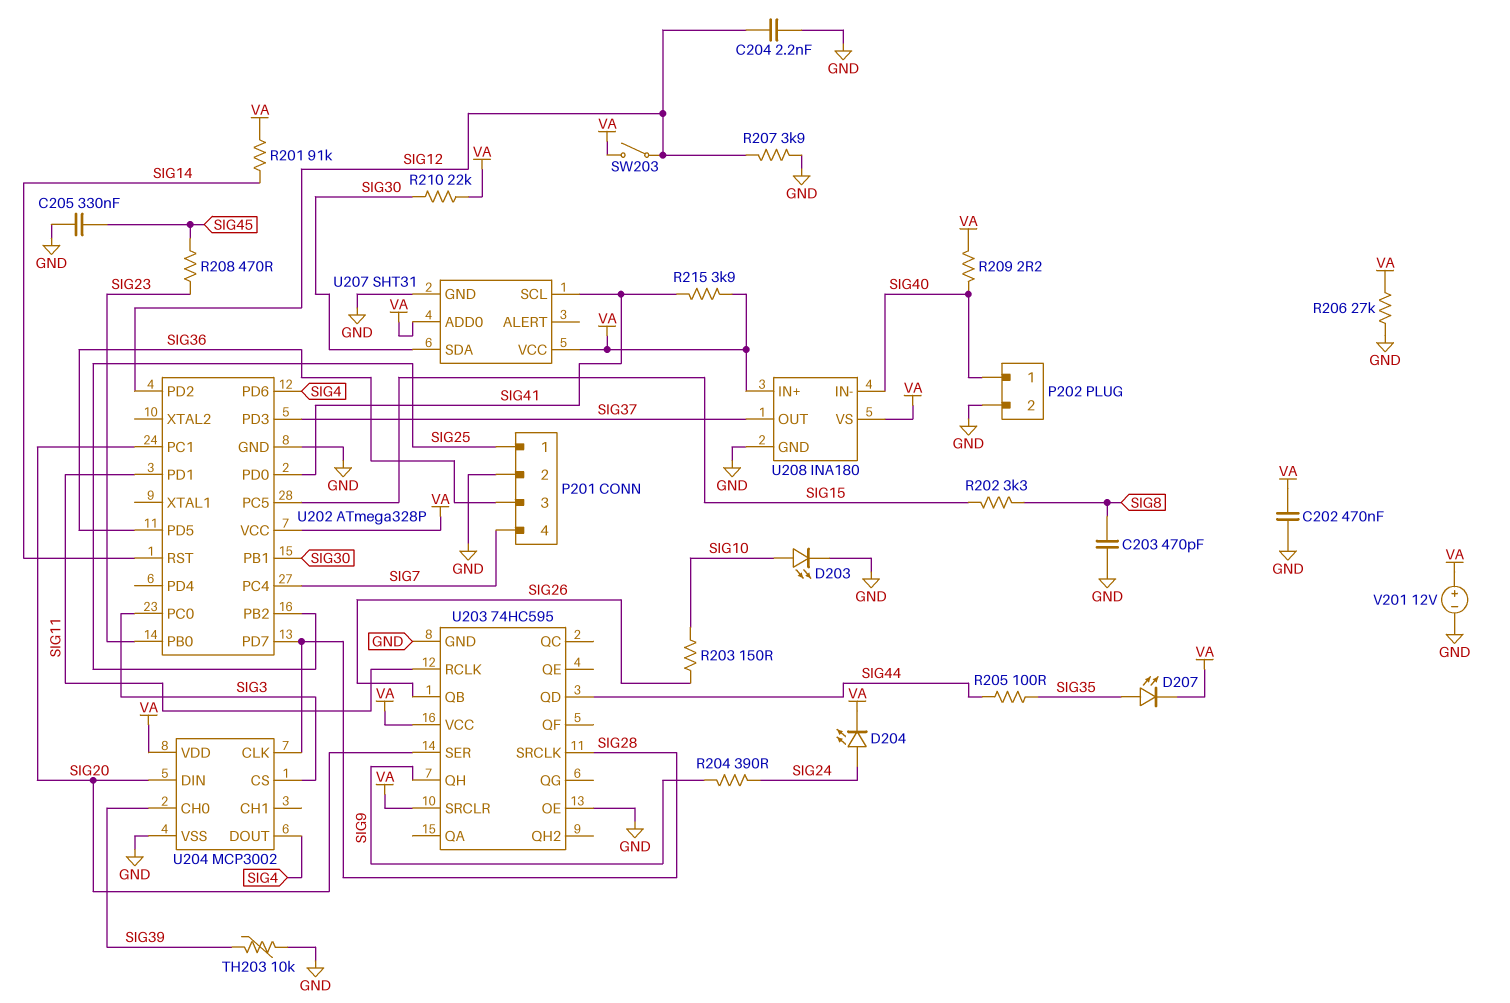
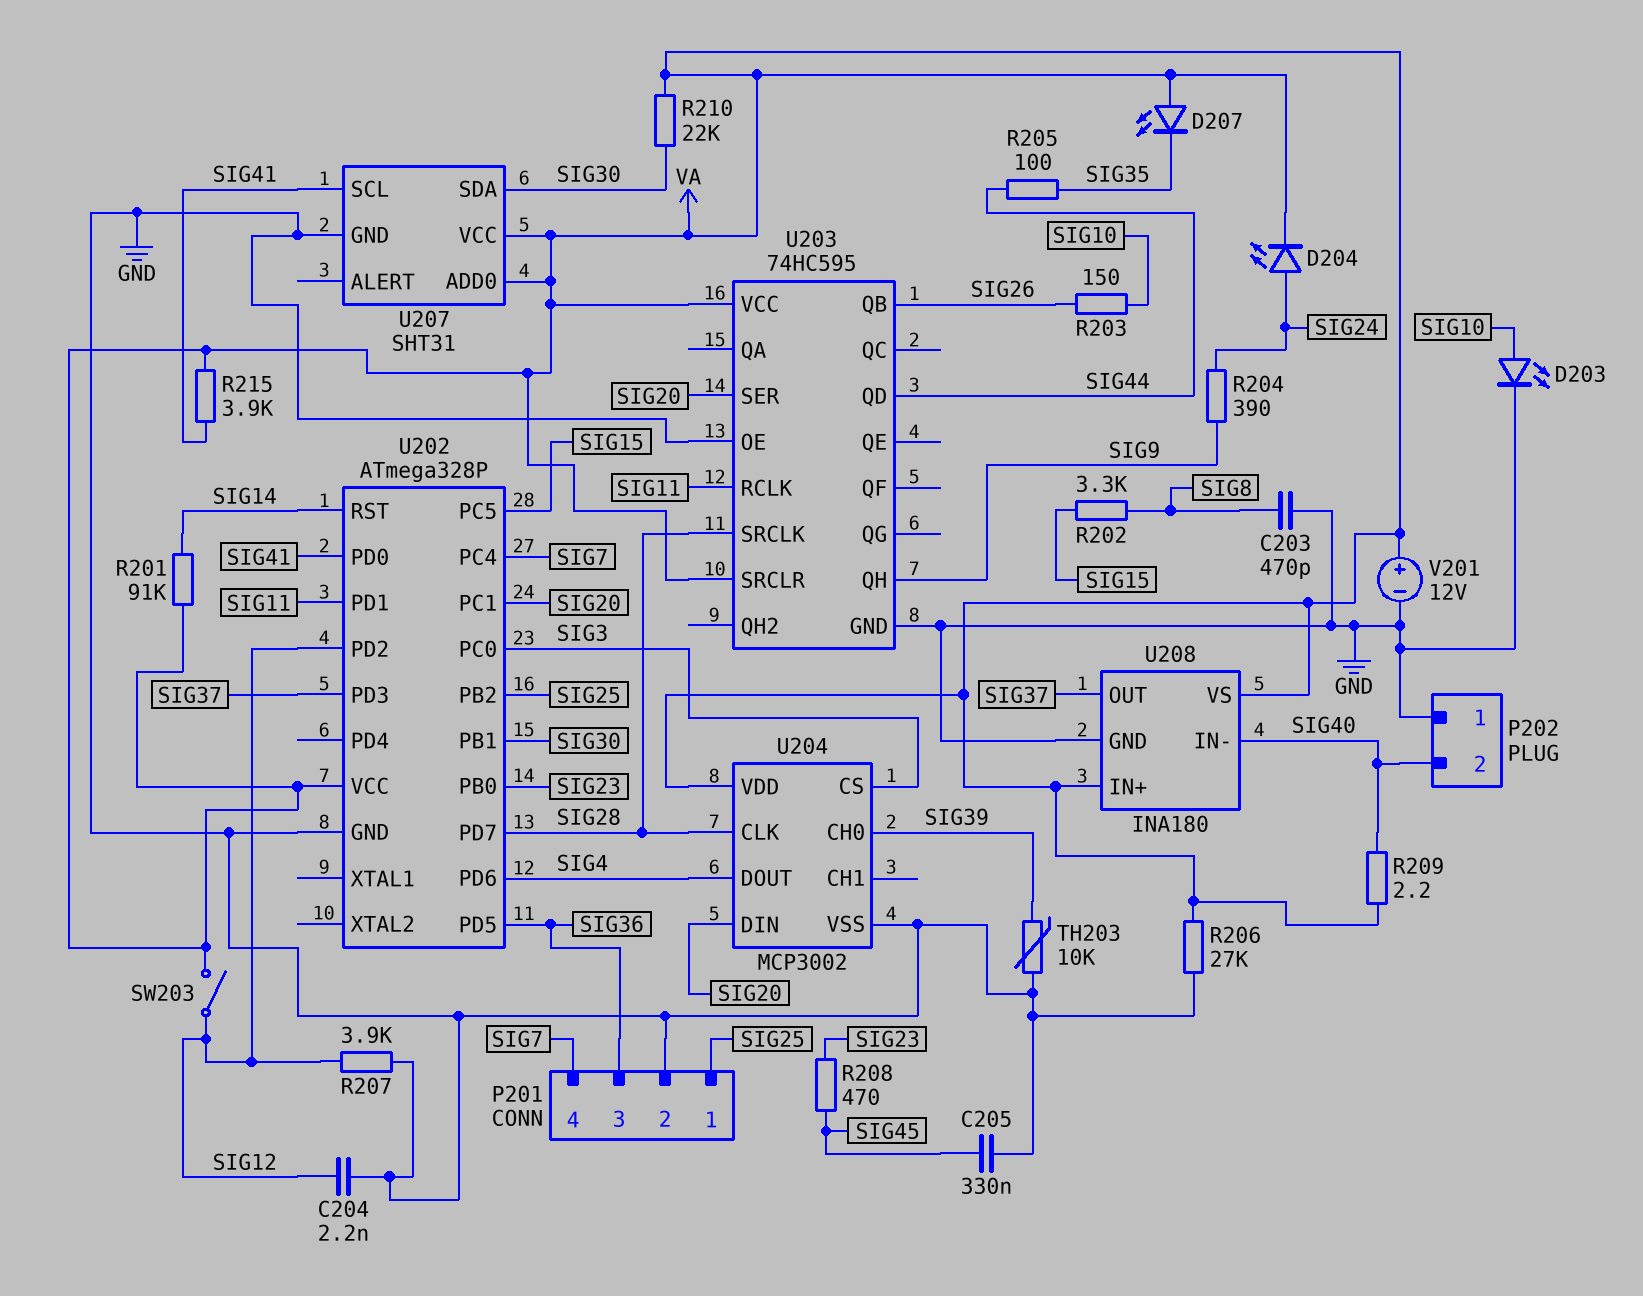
C202: 470nF (GND, VA) -> none
D207: LED (A SIG35, K VA) -> LED (A VA, K SIG35)
P202 pin 1: SIG40 -> GND
P202 pin 2: GND -> SIG40

